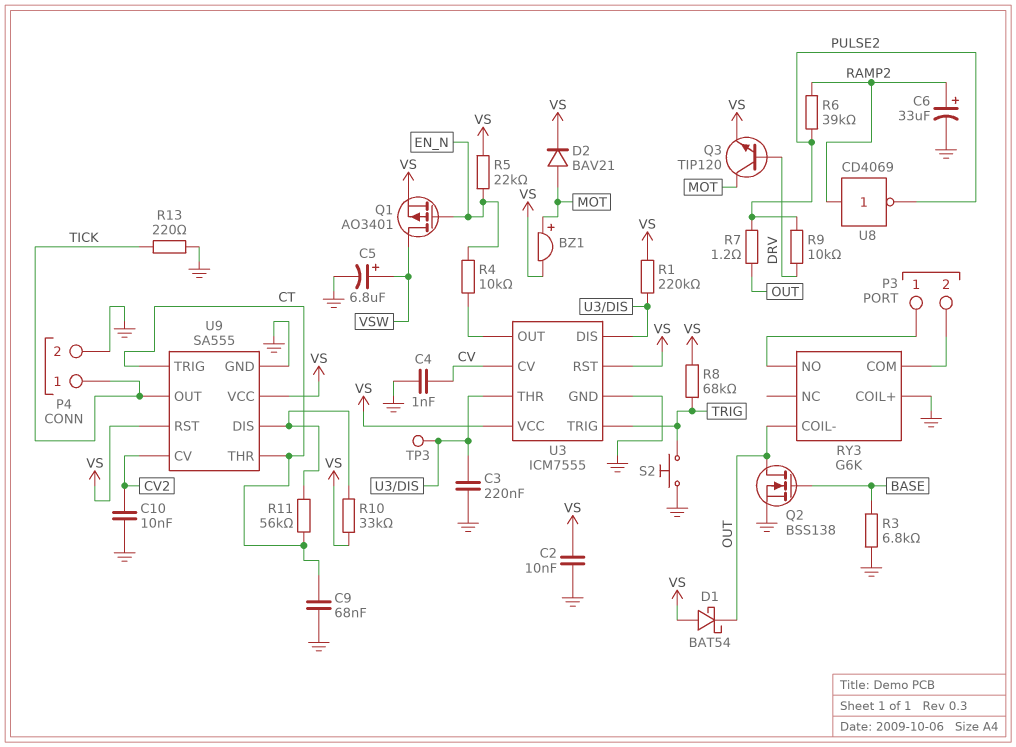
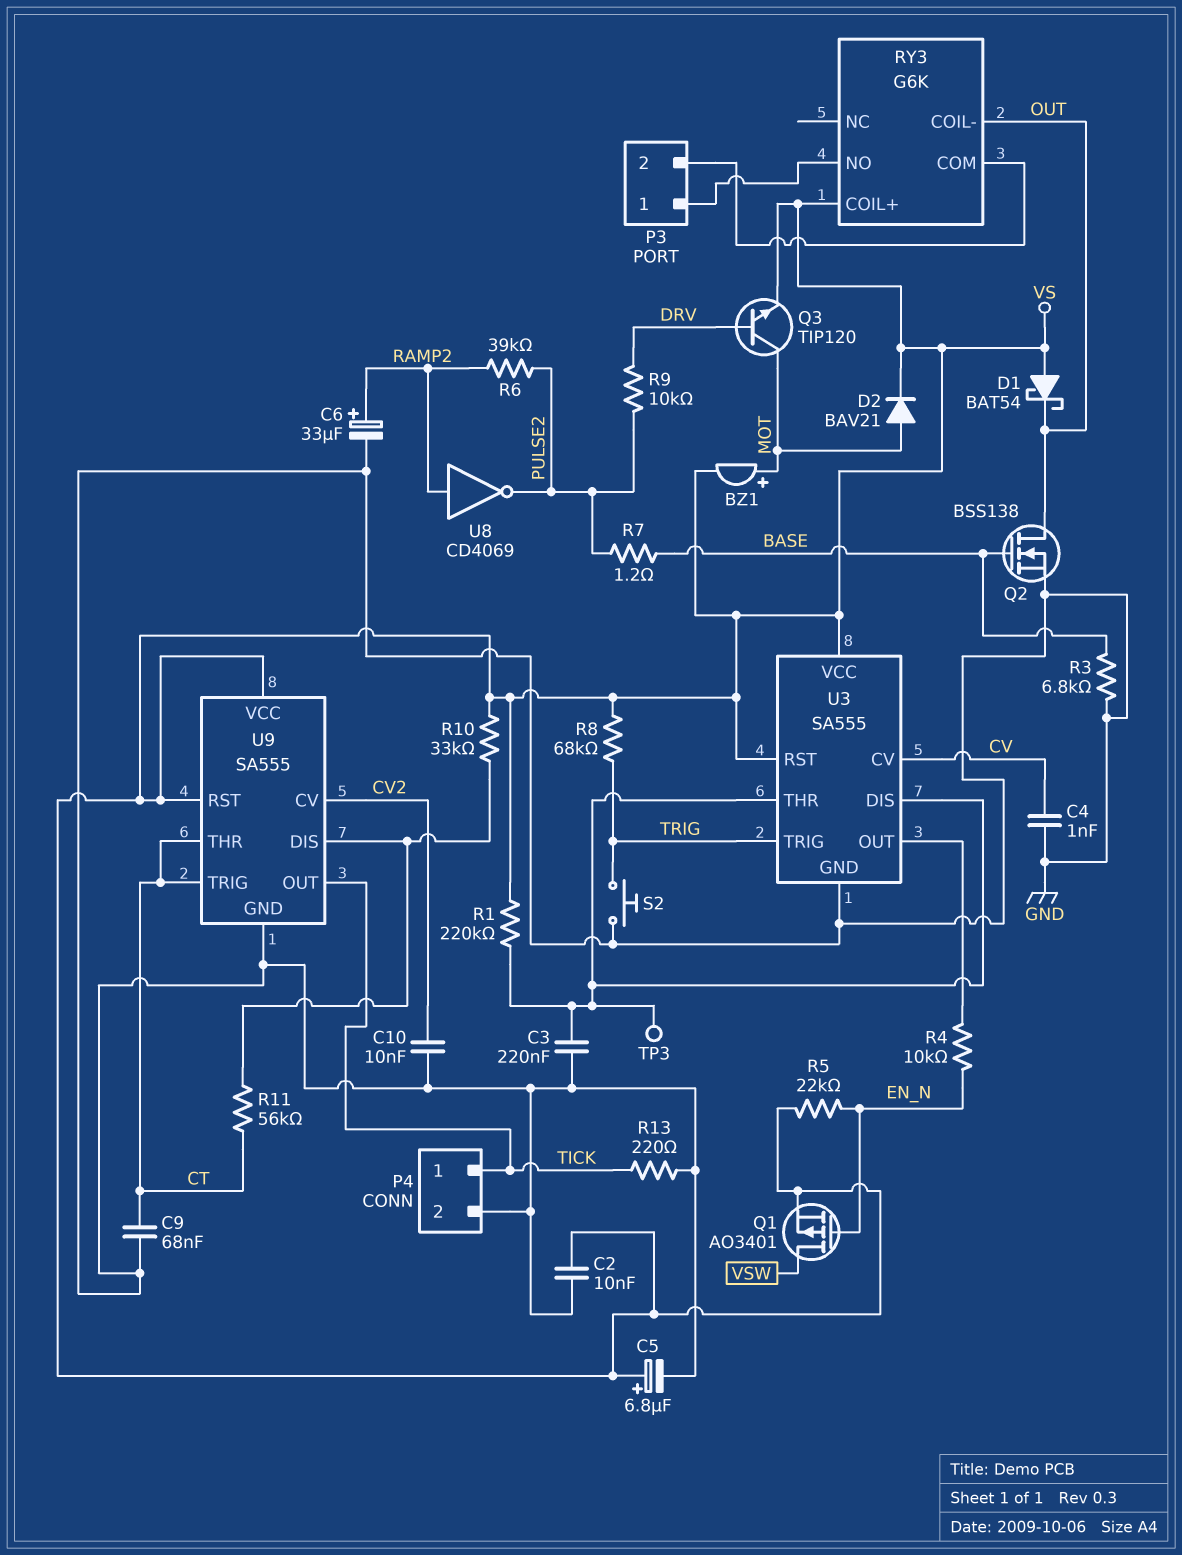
C5: 6.8uF (plus VSW, minus GND) -> 6.8uF (plus VS, minus GND)
R7: 1.2 (OUT, PULSE2) -> 1.2 (BASE, PULSE2)
RY3 pin COIL+: GND -> VS
U3: ICM7555 -> SA555

